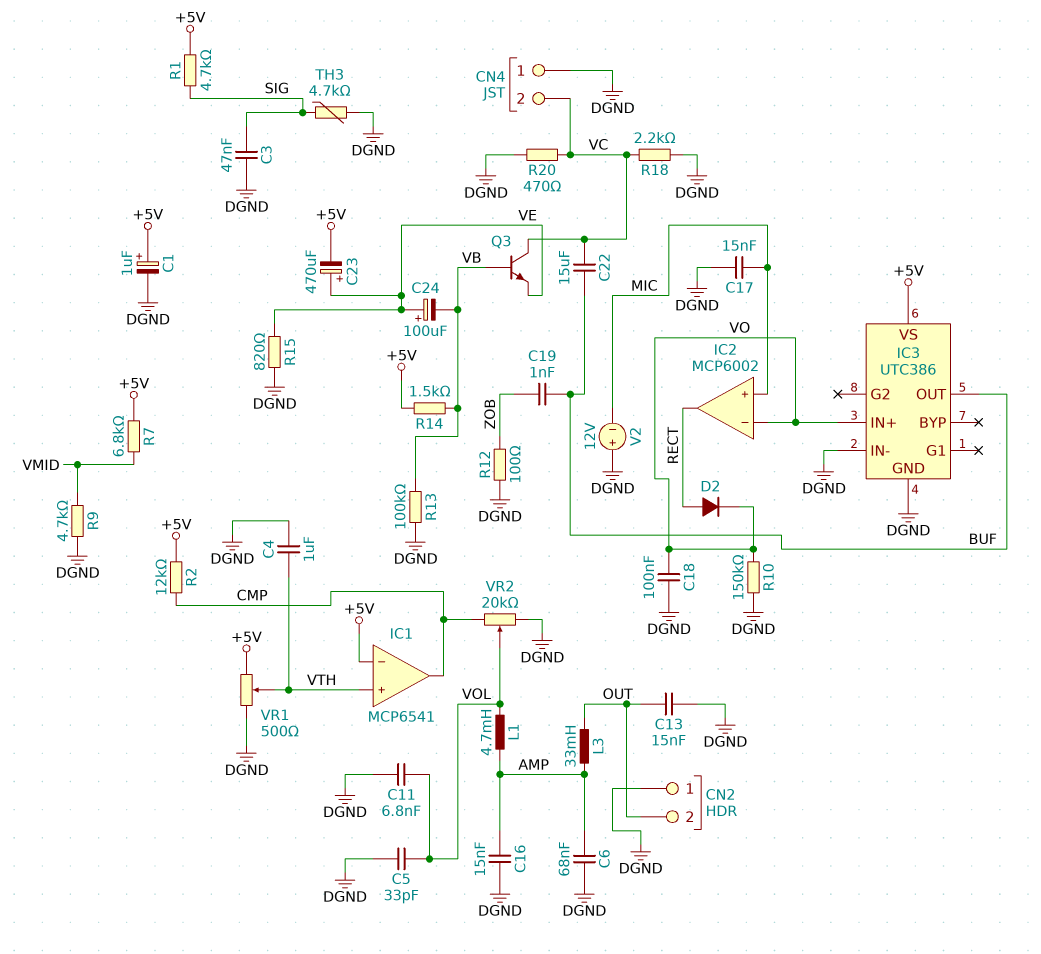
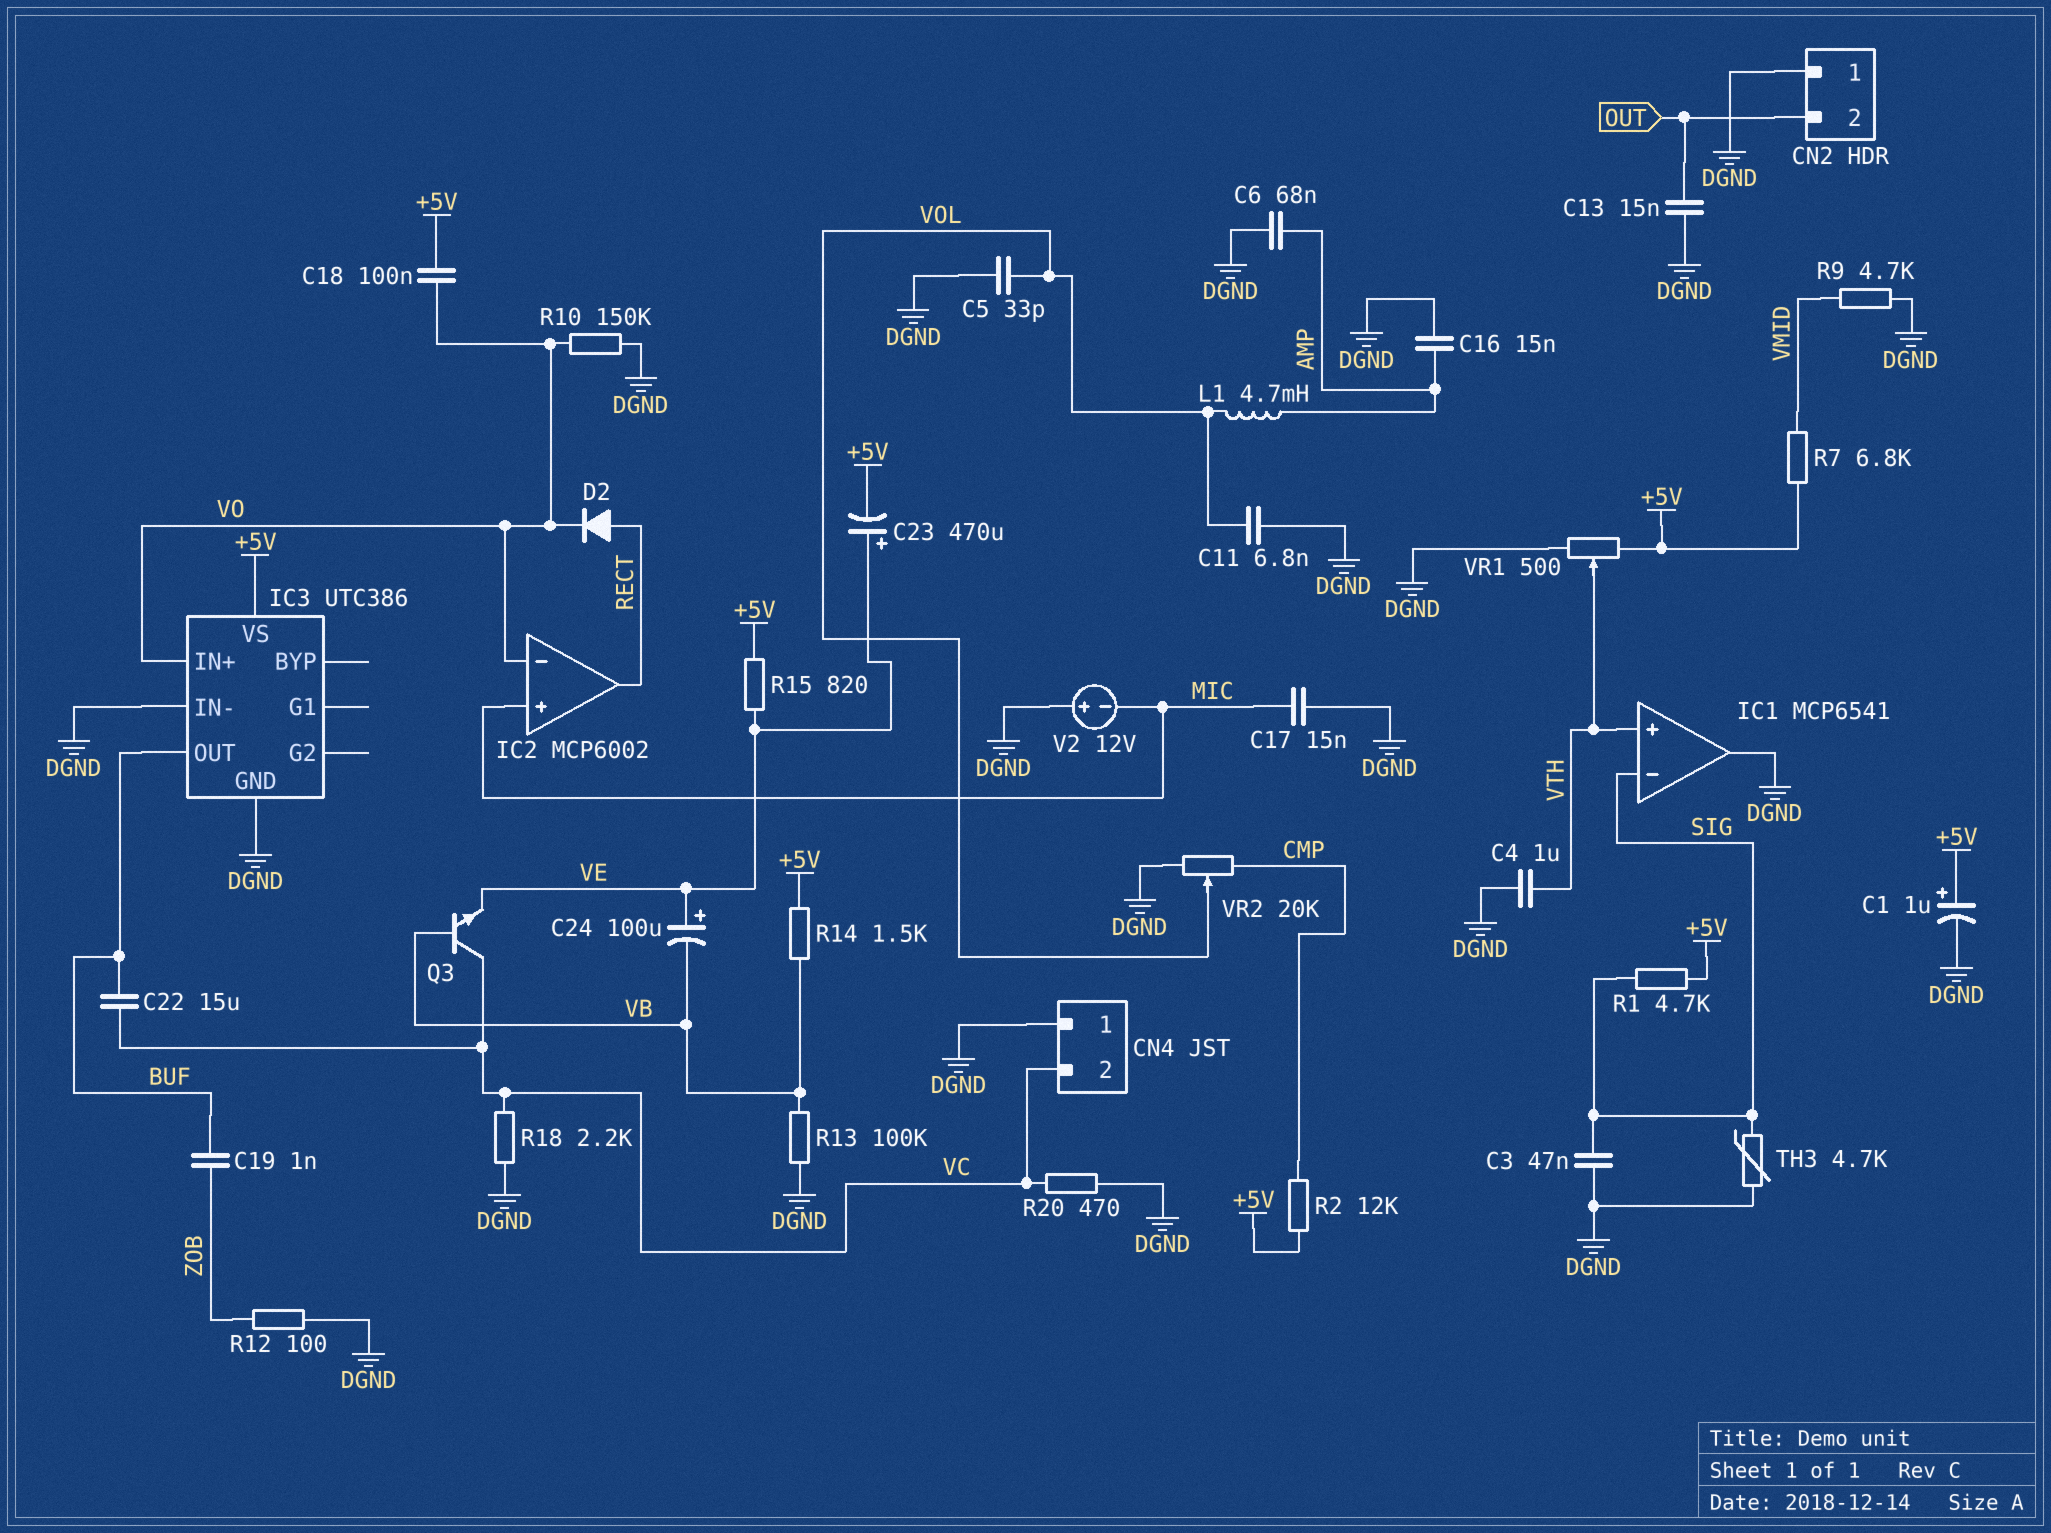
C18: 100nF (DGND, VO) -> 100nF (+5V, VO)
IC1 pin in-: +5V -> SIG
IC1 pin out: CMP -> DGND
L3: 33mH (AMP, OUT) -> none
R15: 820 (DGND, VE) -> 820 (+5V, VE)

